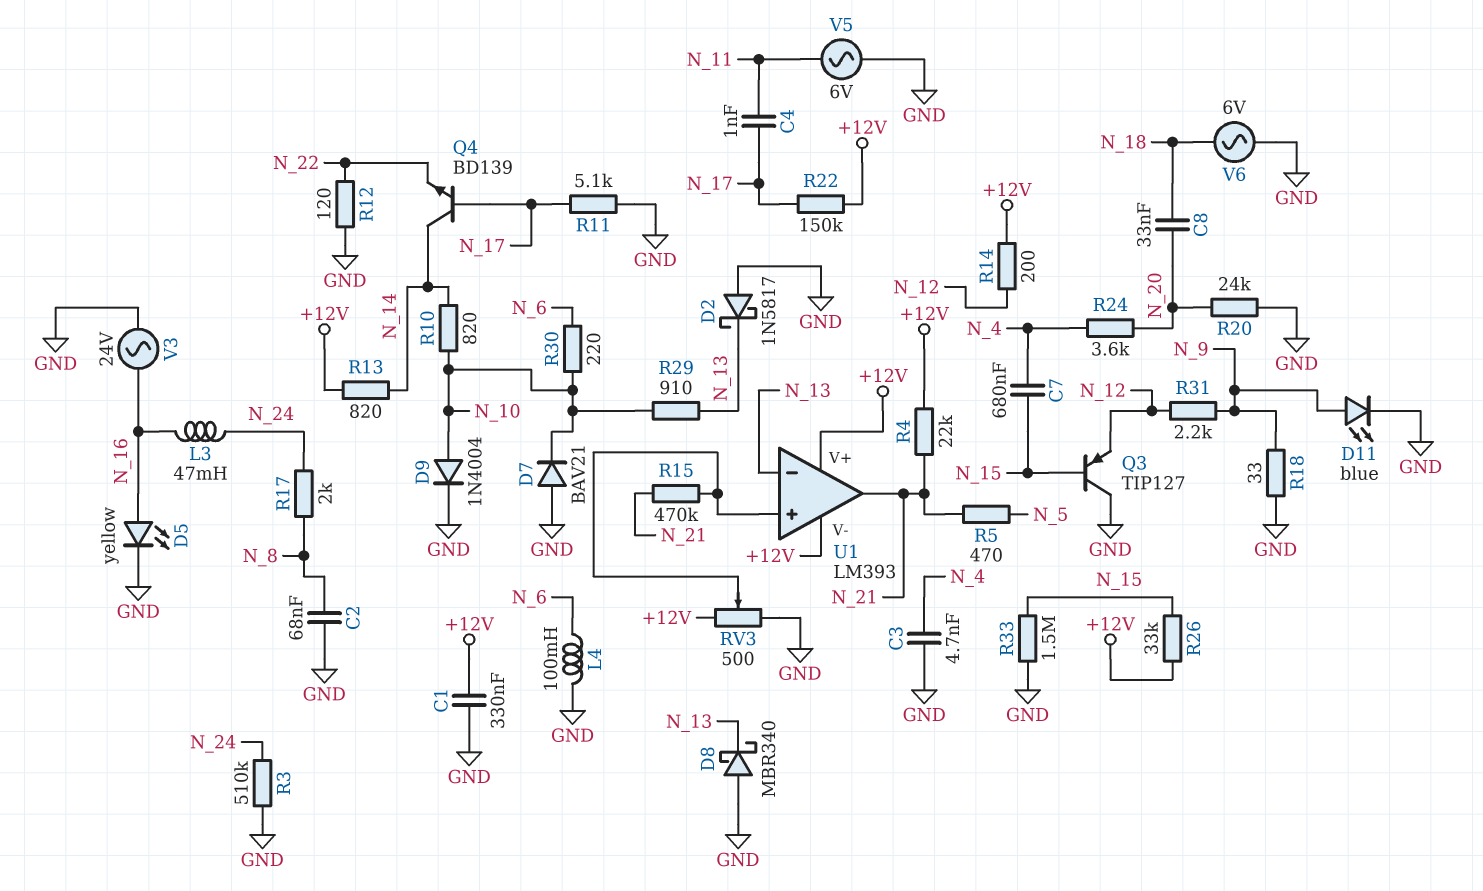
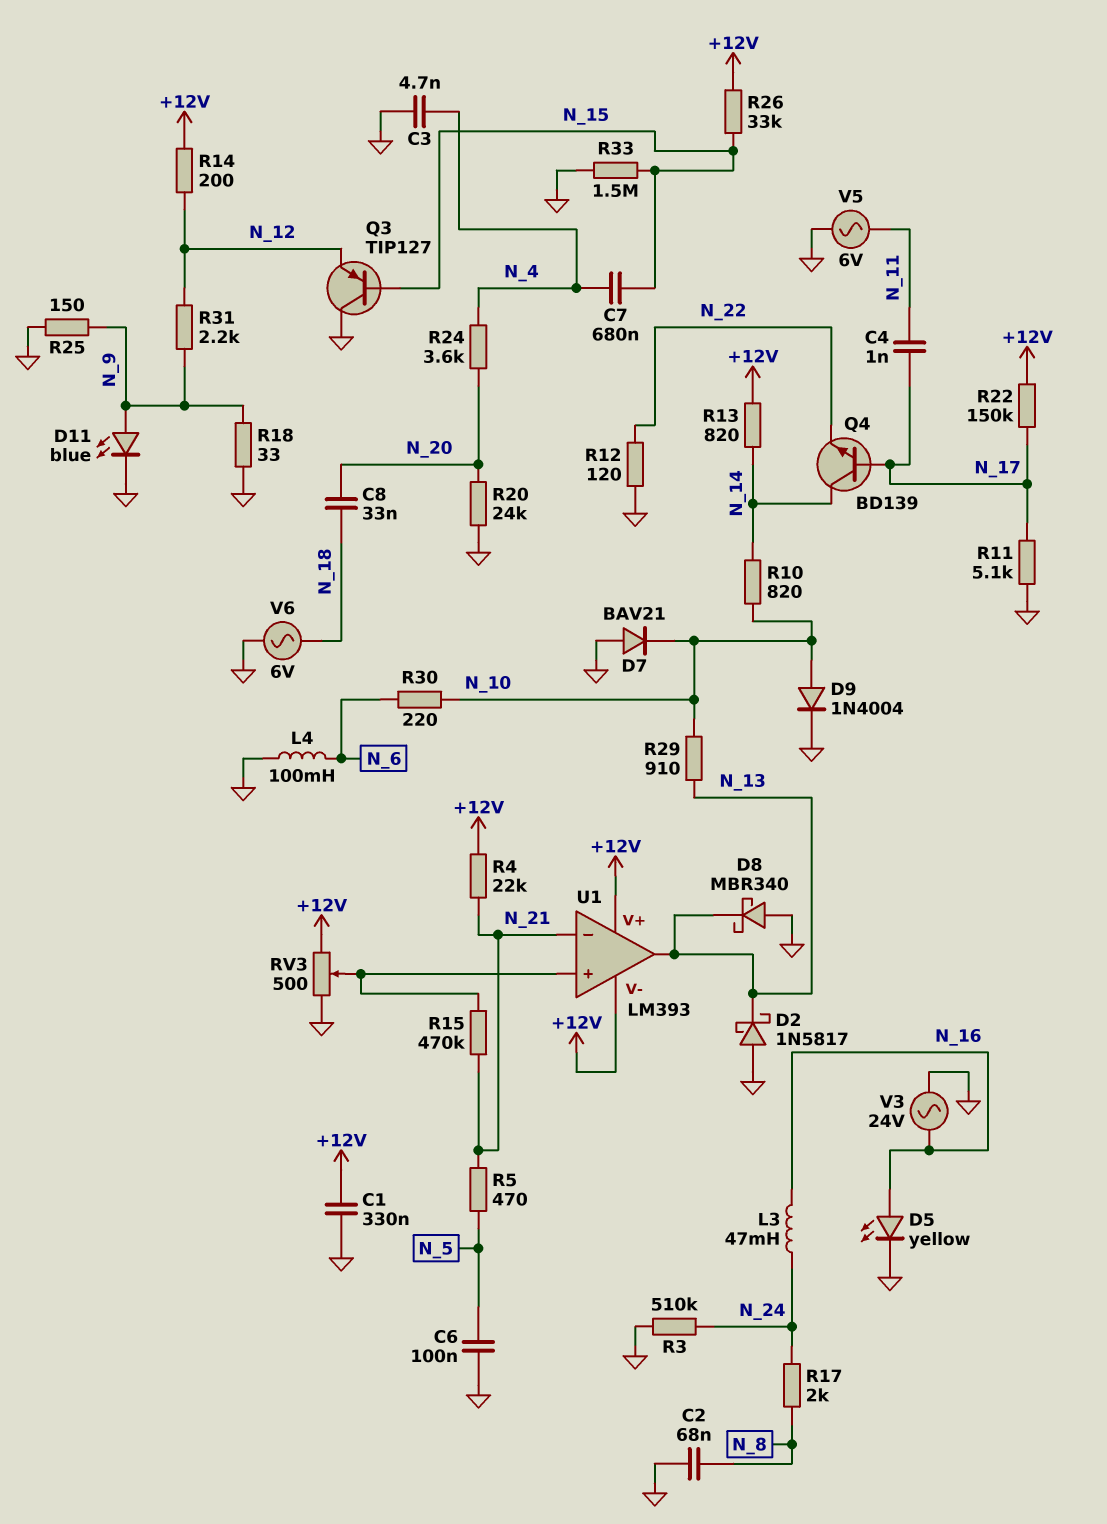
C6: none -> 100nF (GND, N_5)
R25: none -> 150 (GND, N_9)
U1 pin in-: N_13 -> N_21
U1 pin out: N_21 -> N_13

